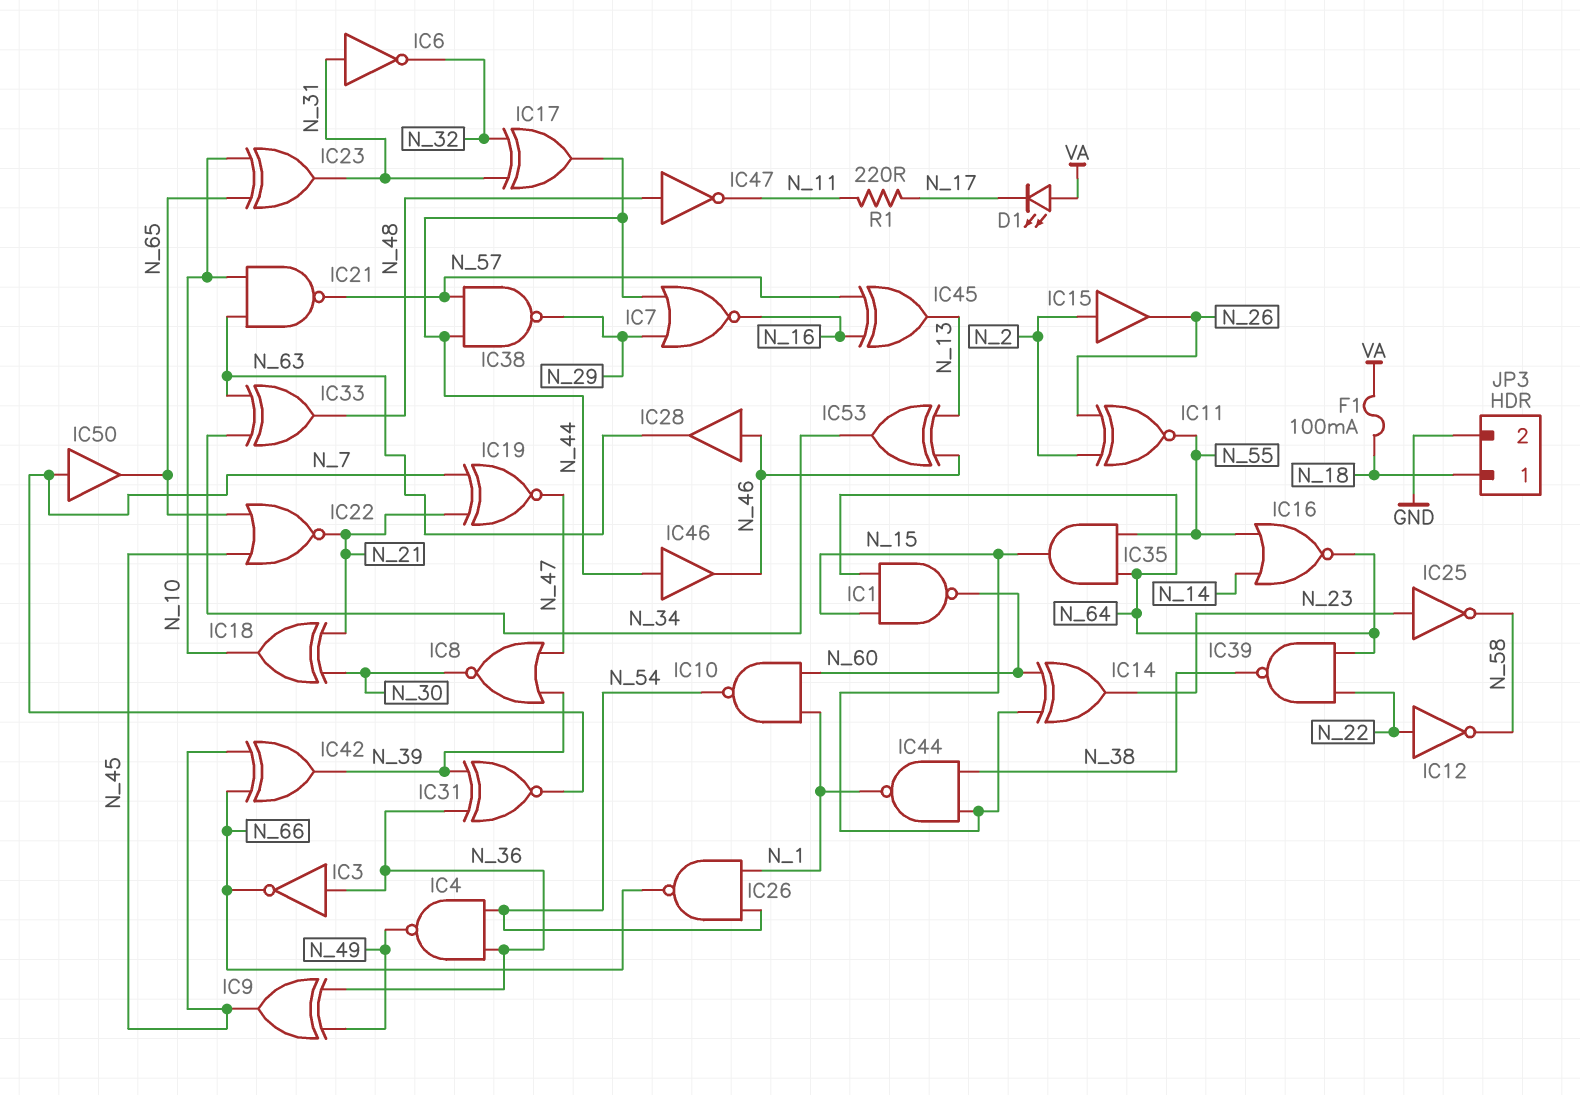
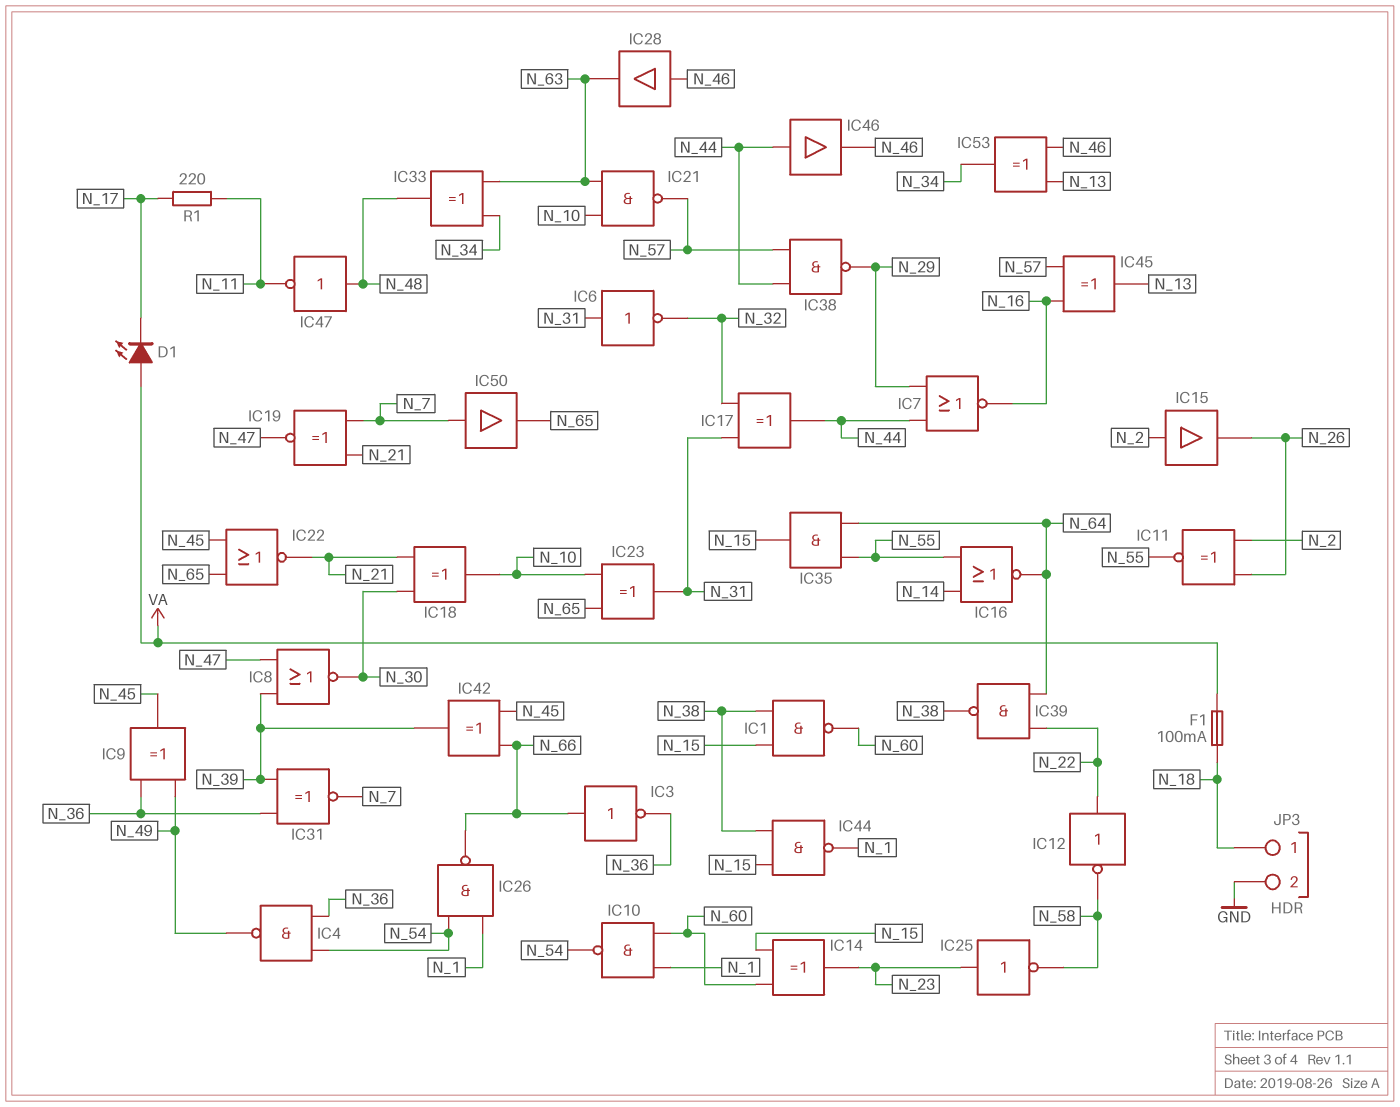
IC1: NAND (in N_15, in N_64, out N_60) -> NAND (in N_15, in N_38, out N_60)
IC3: NOT (in N_36, out N_66) -> NOT (in N_66, out N_36)

